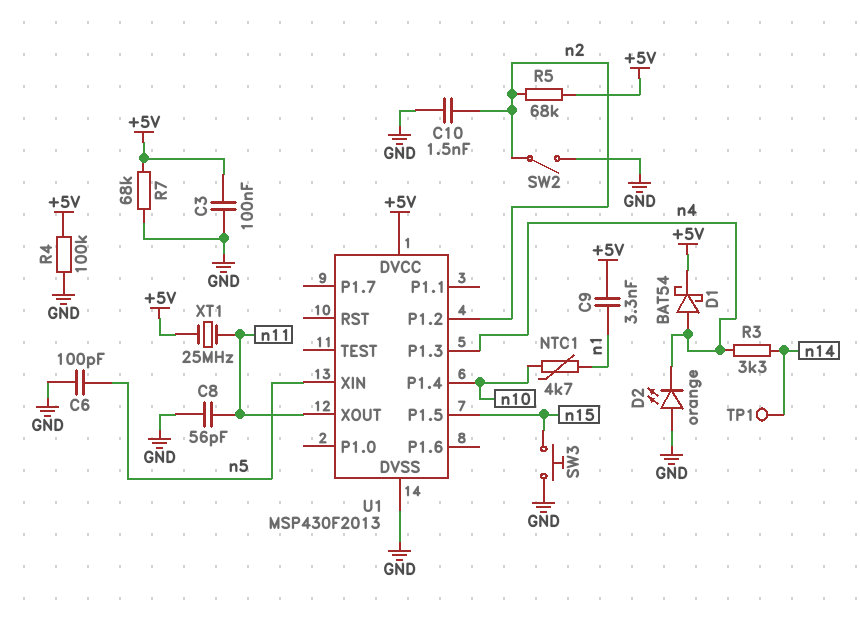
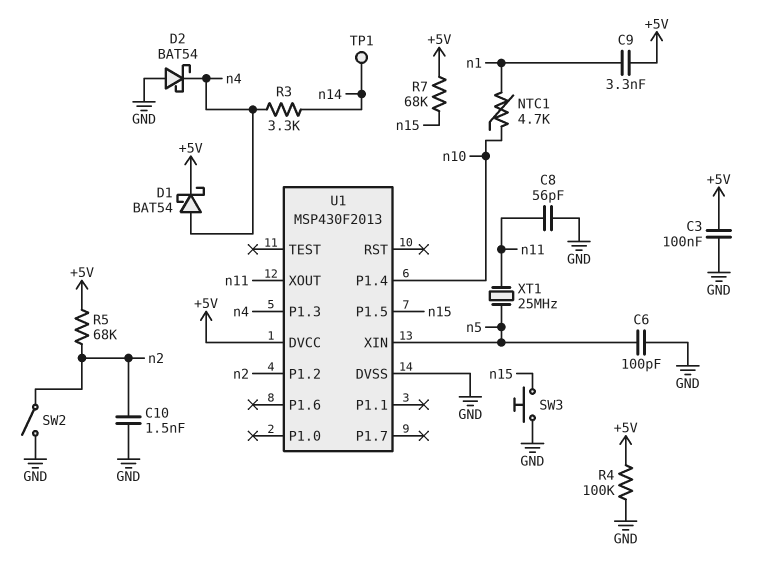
D2: LED orange (A GND, K n4) -> schottky BAT54 (A GND, K n4)
R7: 68k (+5V, GND) -> 68k (+5V, n15)
XT1: 25MHz (+5V, n11) -> 25MHz (n5, n11)

